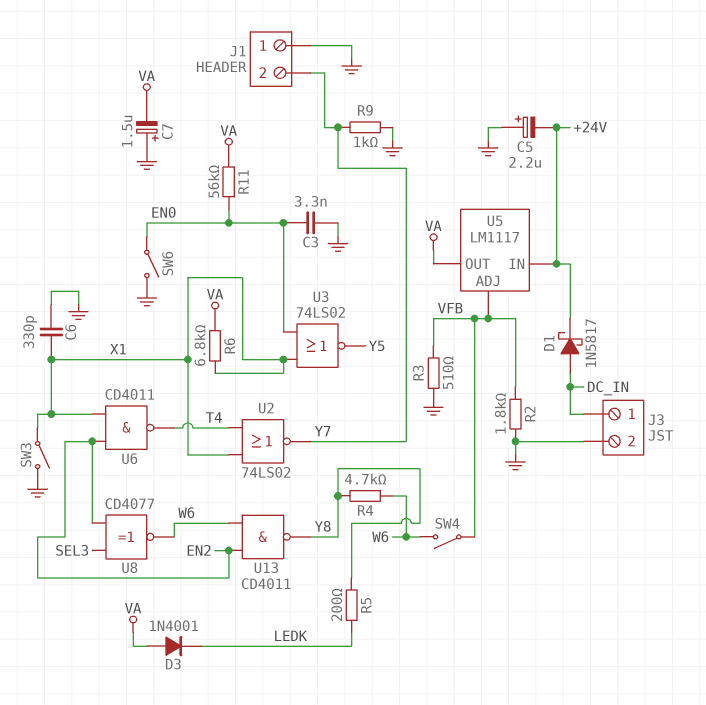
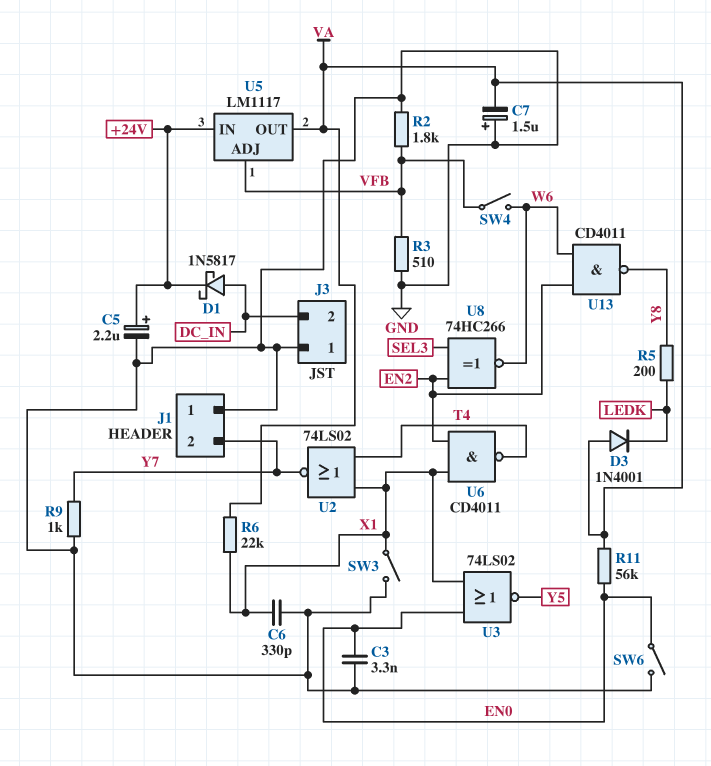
C5: 2.2uF (plus GND, minus +24V) -> 2.2uF (plus +24V, minus GND)
J3 pin 1: DC_IN -> GND
J3 pin 2: GND -> DC_IN
R4: 4.7k (W6, Y8) -> none
R6: 6.8k (VA, X1) -> 22k (VA, X1)
U8: XNOR CD4077 (in EN2, in SEL3, out W6) -> XNOR 74HC266 (in EN2, in SEL3, out W6)

